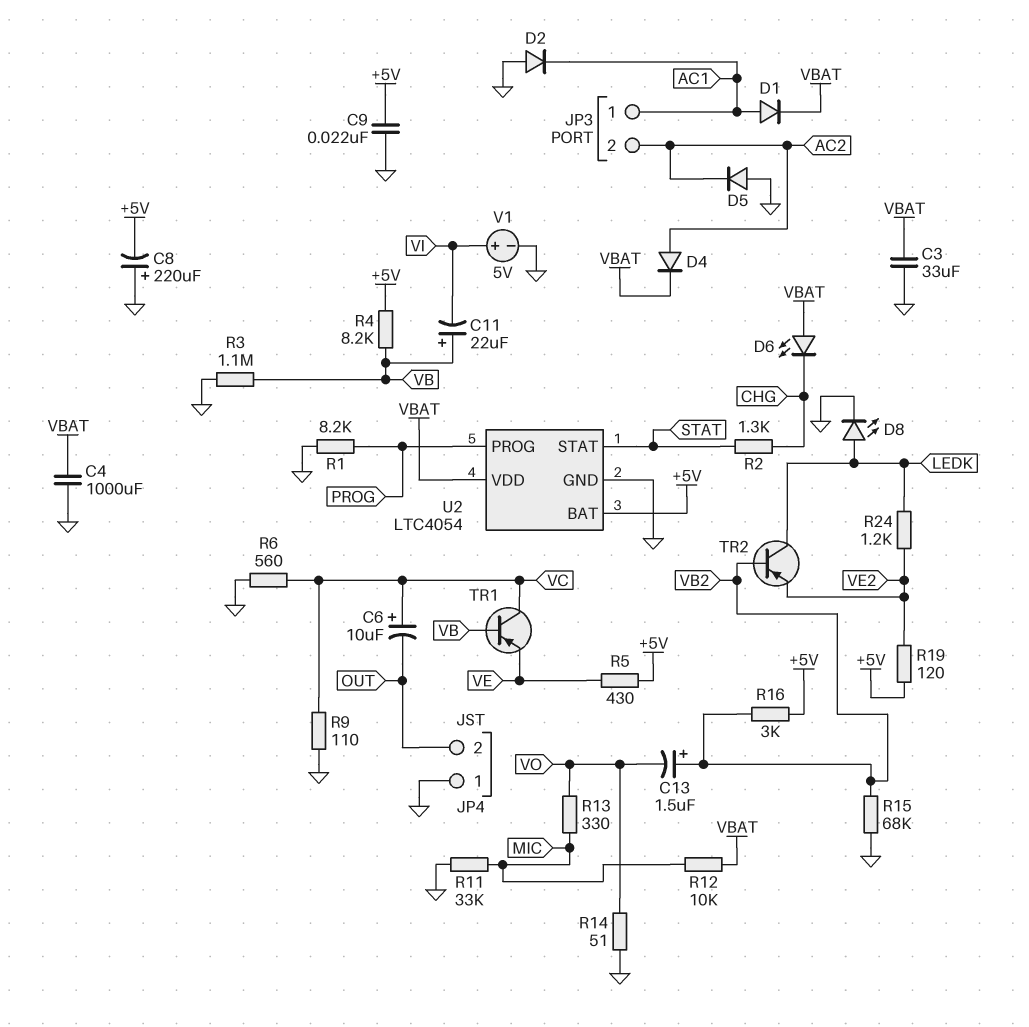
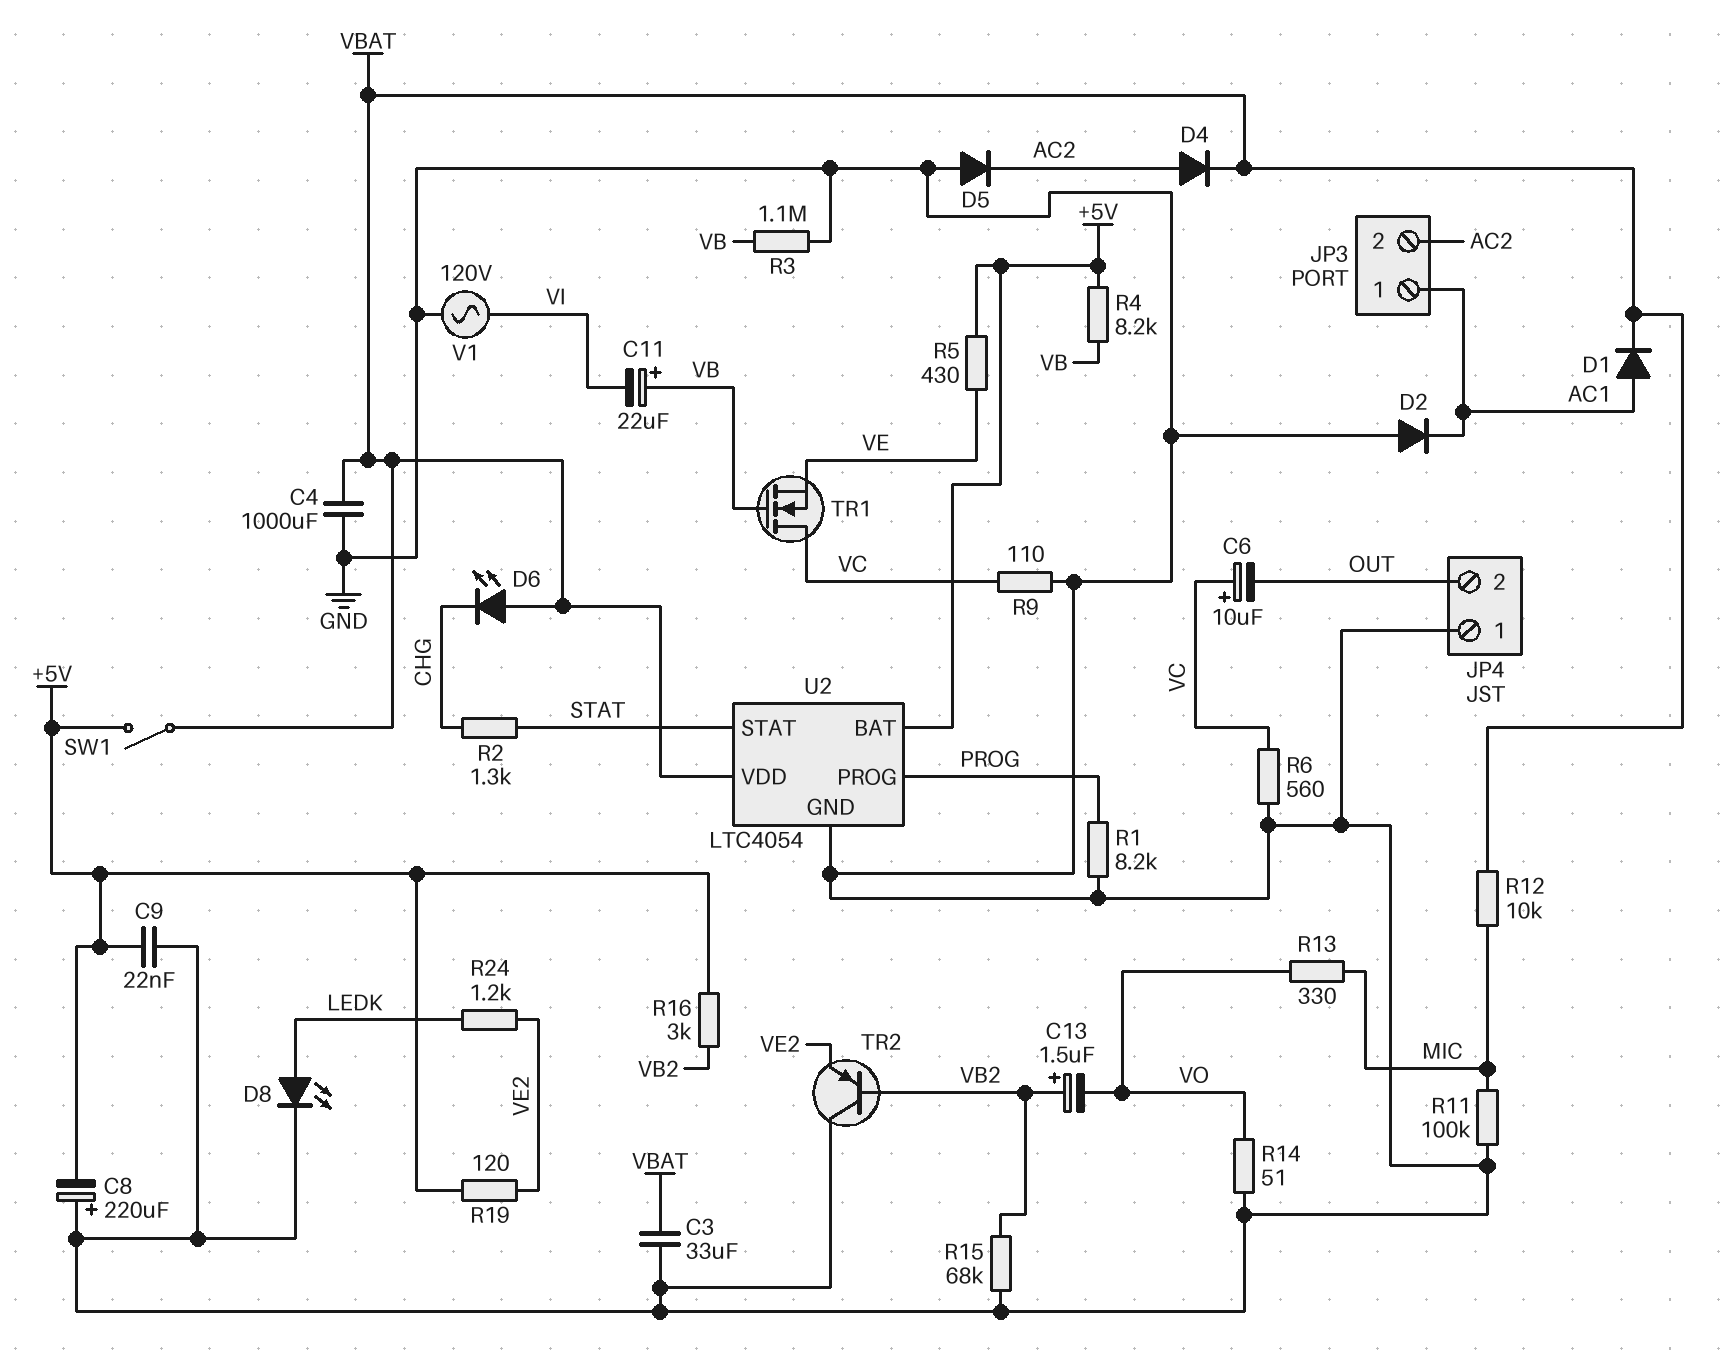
R11: 33k (GND, MIC) -> 100k (GND, MIC)
SW1: none -> switch (+5V, VBAT)
TR1: PNP (B VB, C VC, E VE) -> NMOS (G VB, D VC, S VE)
TR2: PNP (B VB2, C LEDK, E VE2) -> PNP (B VB2, C GND, E VE2)
V1: 5V (plus VI, minus GND) -> AC 120V (GND, VI)

